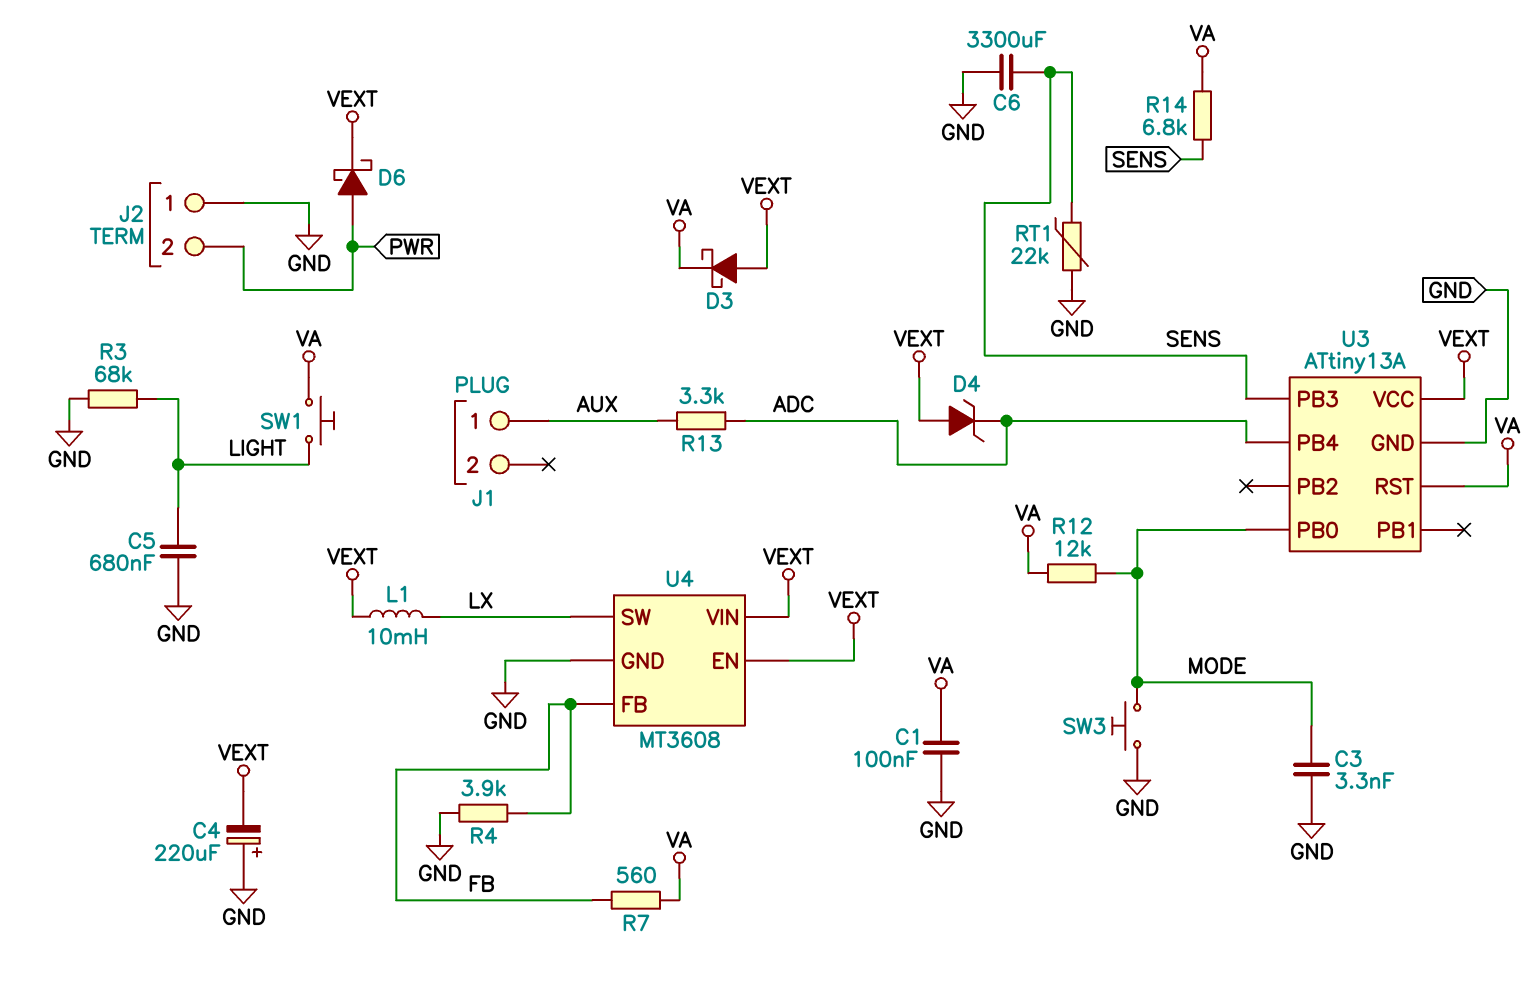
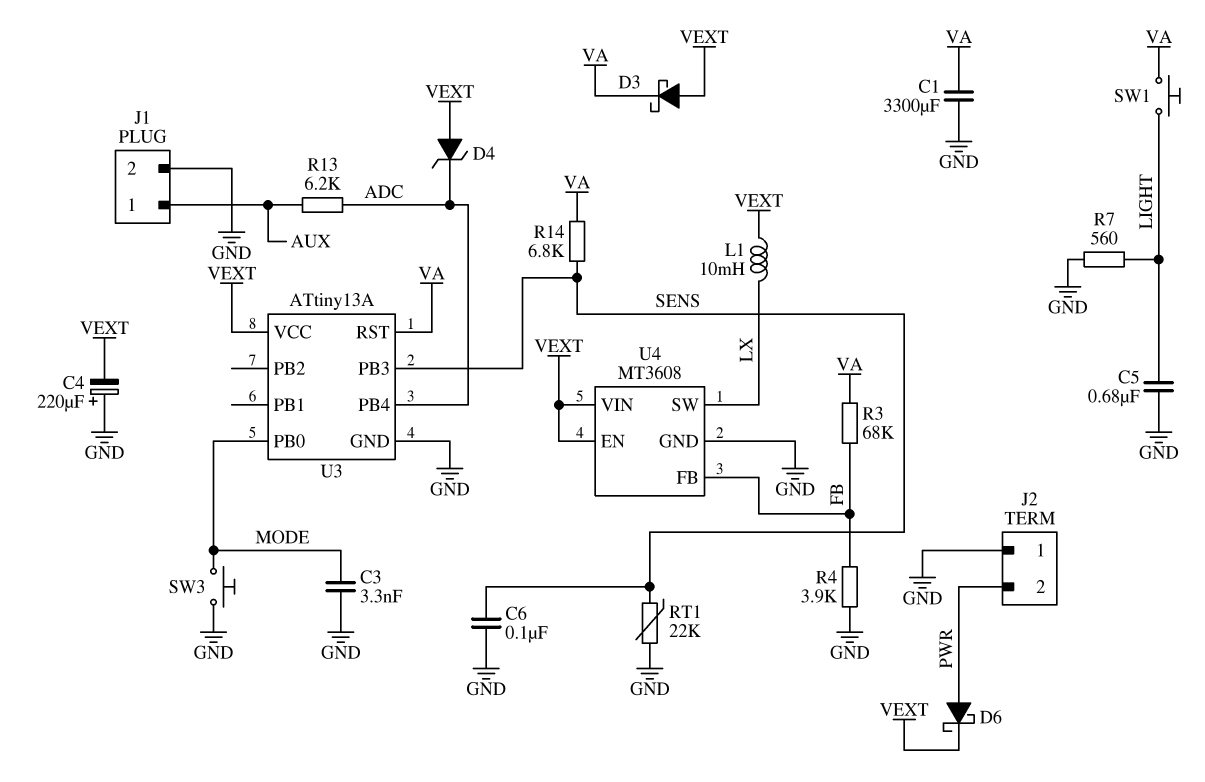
C1: 100nF (GND, VA) -> 3300uF (GND, VA)
C6: 3300uF (GND, SENS) -> 100nF (GND, SENS)
J1 pin 2: none -> GND
R3: 68k (GND, LIGHT) -> 68k (FB, VA)
R7: 560 (FB, VA) -> 560 (GND, LIGHT)
R12: 12k (MODE, VA) -> none
R13: 3.3k (ADC, AUX) -> 6.2k (ADC, AUX)

